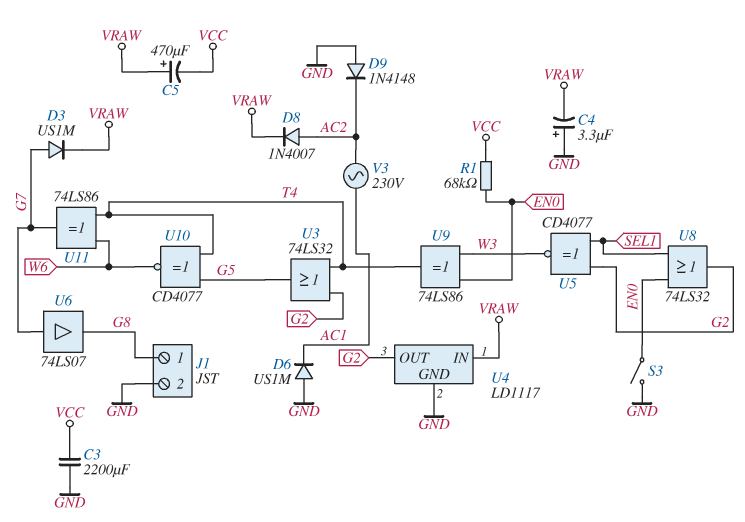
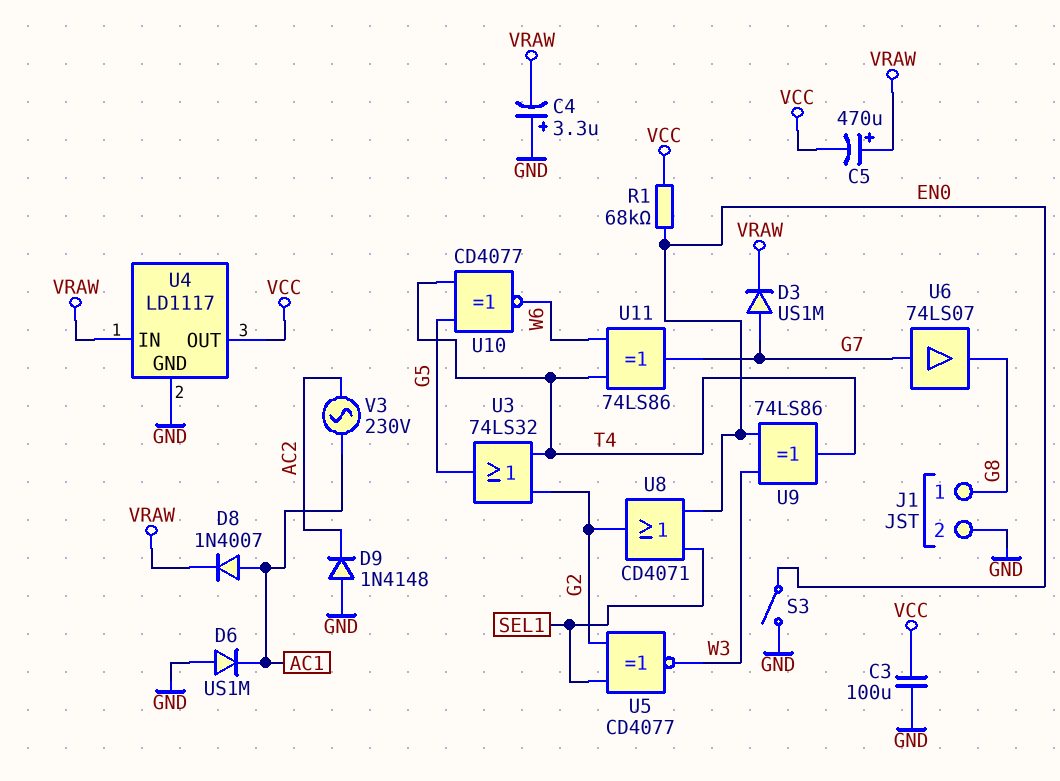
C3: 2200uF (GND, VCC) -> 100uF (GND, VCC)
D8: diode 1N4007 (A AC2, K VRAW) -> diode 1N4007 (A AC1, K VRAW)
U4 pin OUT: G2 -> VCC
U8: OR 74LS32 (in EN0, in SEL1, out G2) -> OR CD4071 (in EN0, in SEL1, out G2)

